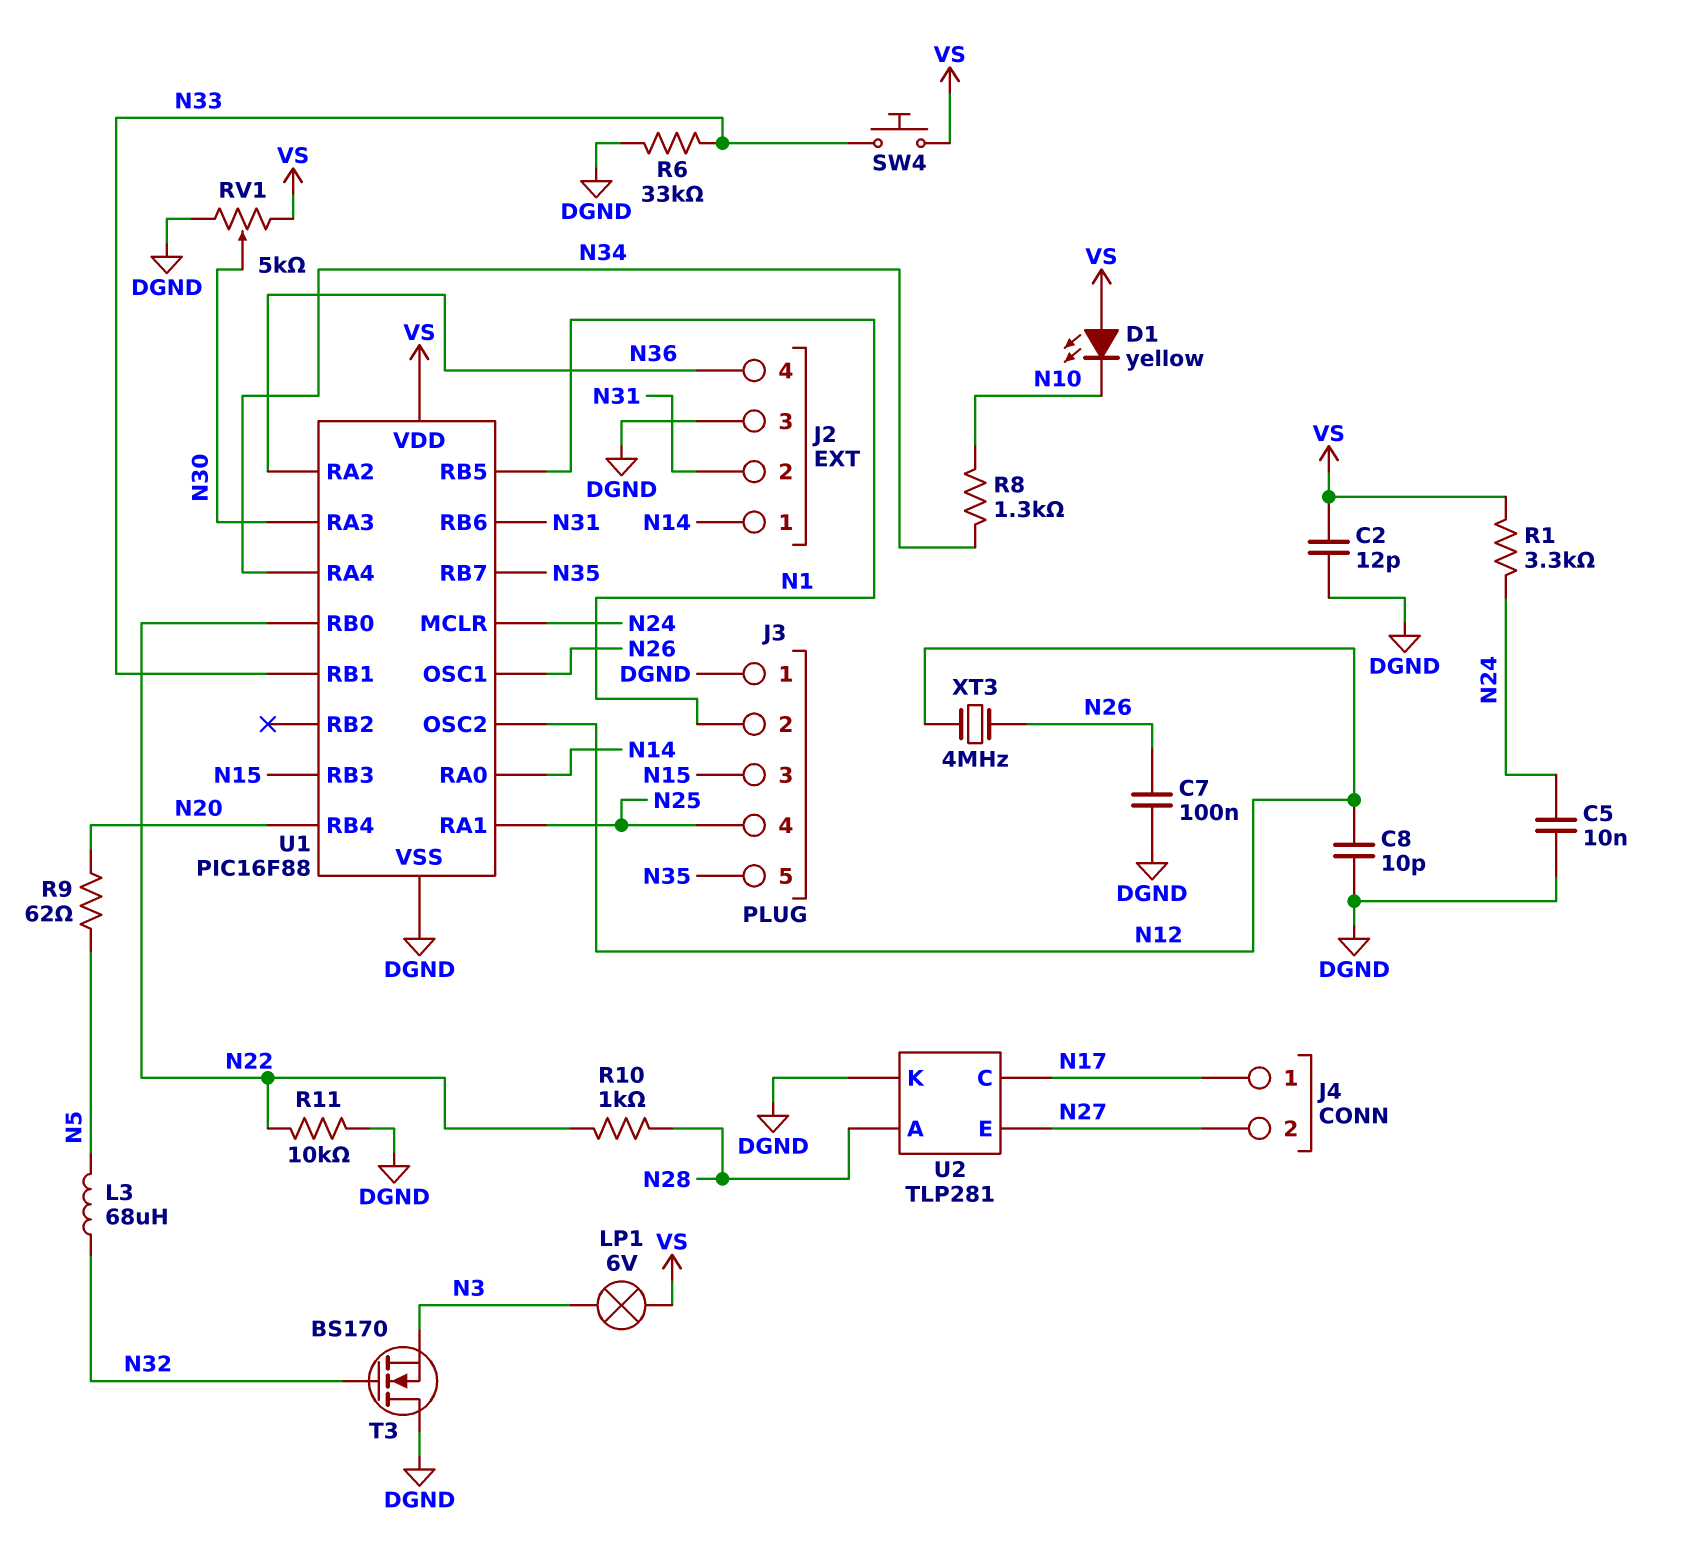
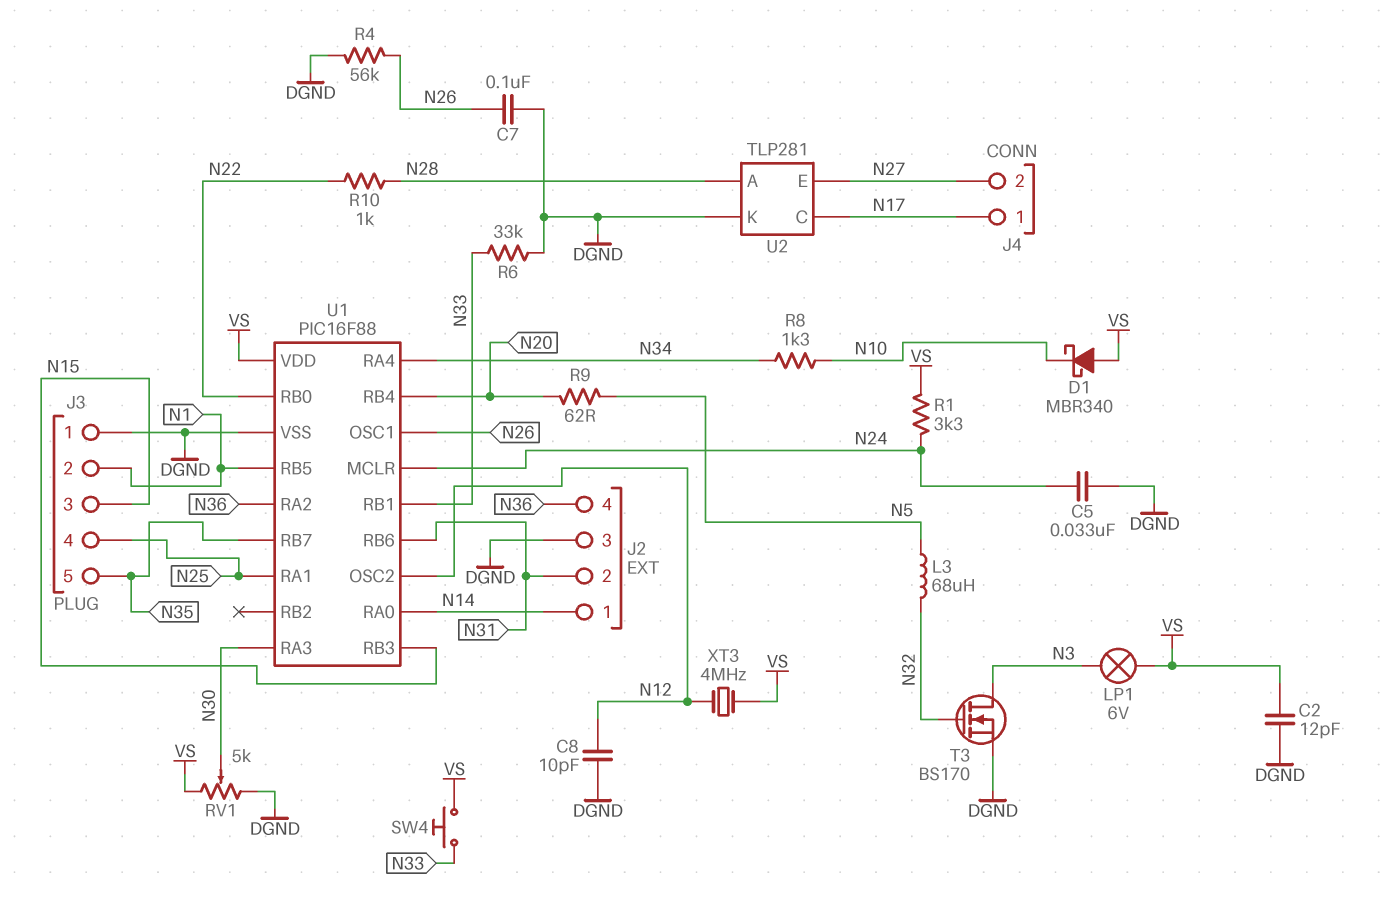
C5: 10nF (DGND, N24) -> 33nF (DGND, N24)
D1: LED yellow (A VS, K N10) -> schottky MBR340 (A VS, K N10)
R4: none -> 56k (DGND, N26)
R11: 10k (DGND, N22) -> none
T3: NMOS BS170 (G N32, D DGND, S N3) -> NMOS BS170 (G N32, D N3, S DGND)
XT3: 4MHz (N12, N26) -> 4MHz (N12, VS)

